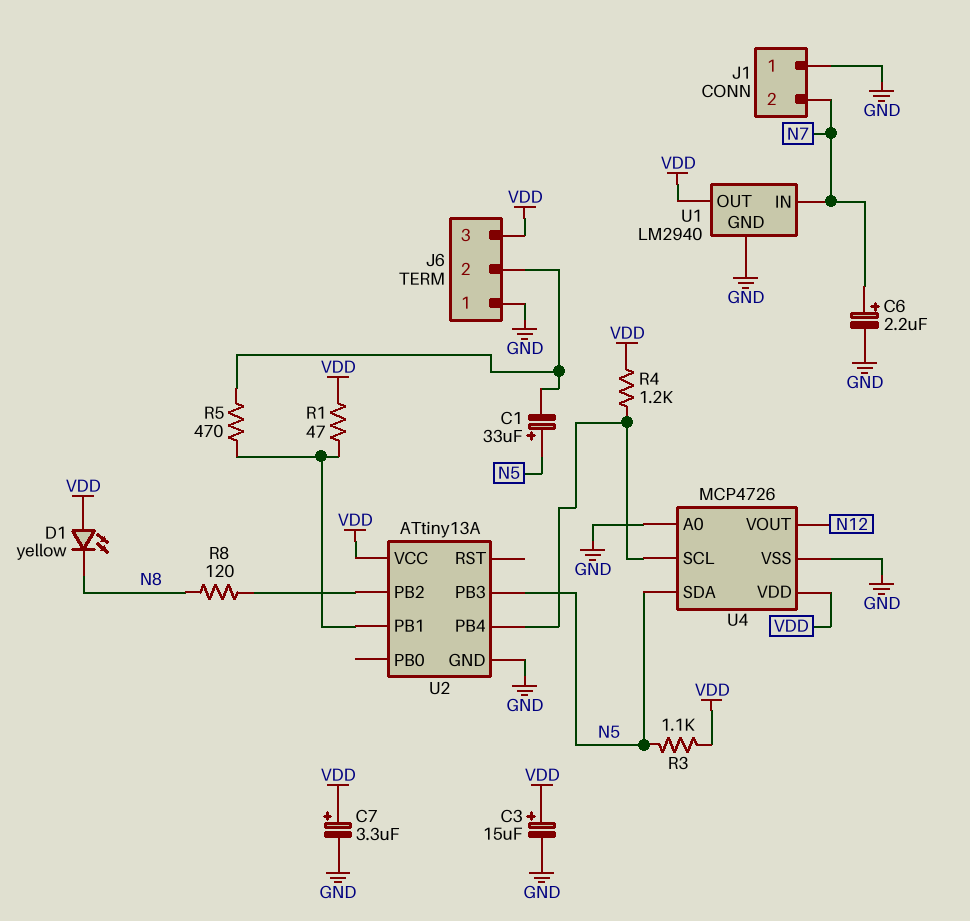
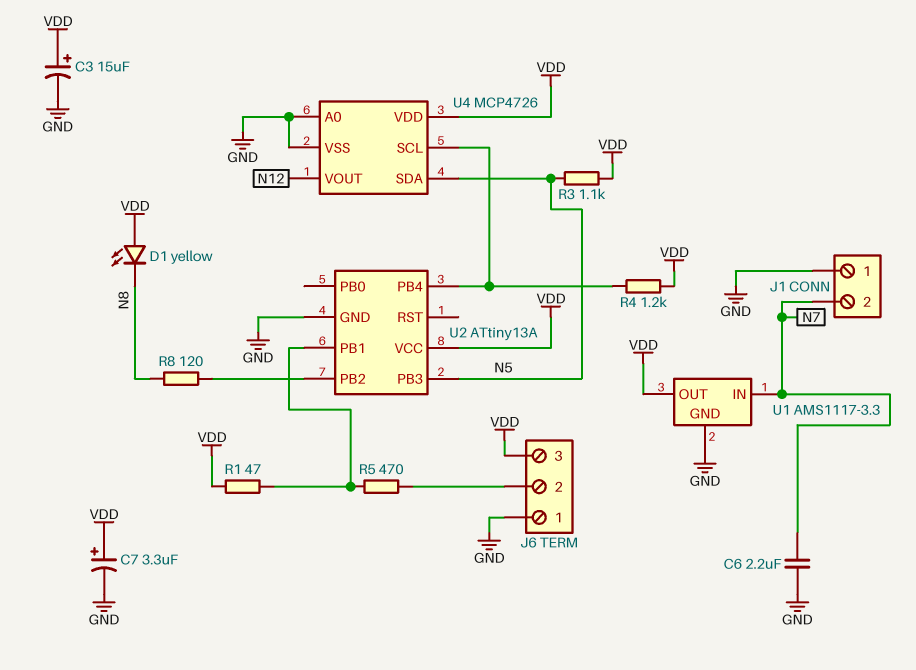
C1: 33uF (plus N5, minus J6/2) -> none
C6: 2.2uF (plus N7, minus GND) -> 2.2uF (GND, N7)
U1: LM2940 -> AMS1117-3.3

